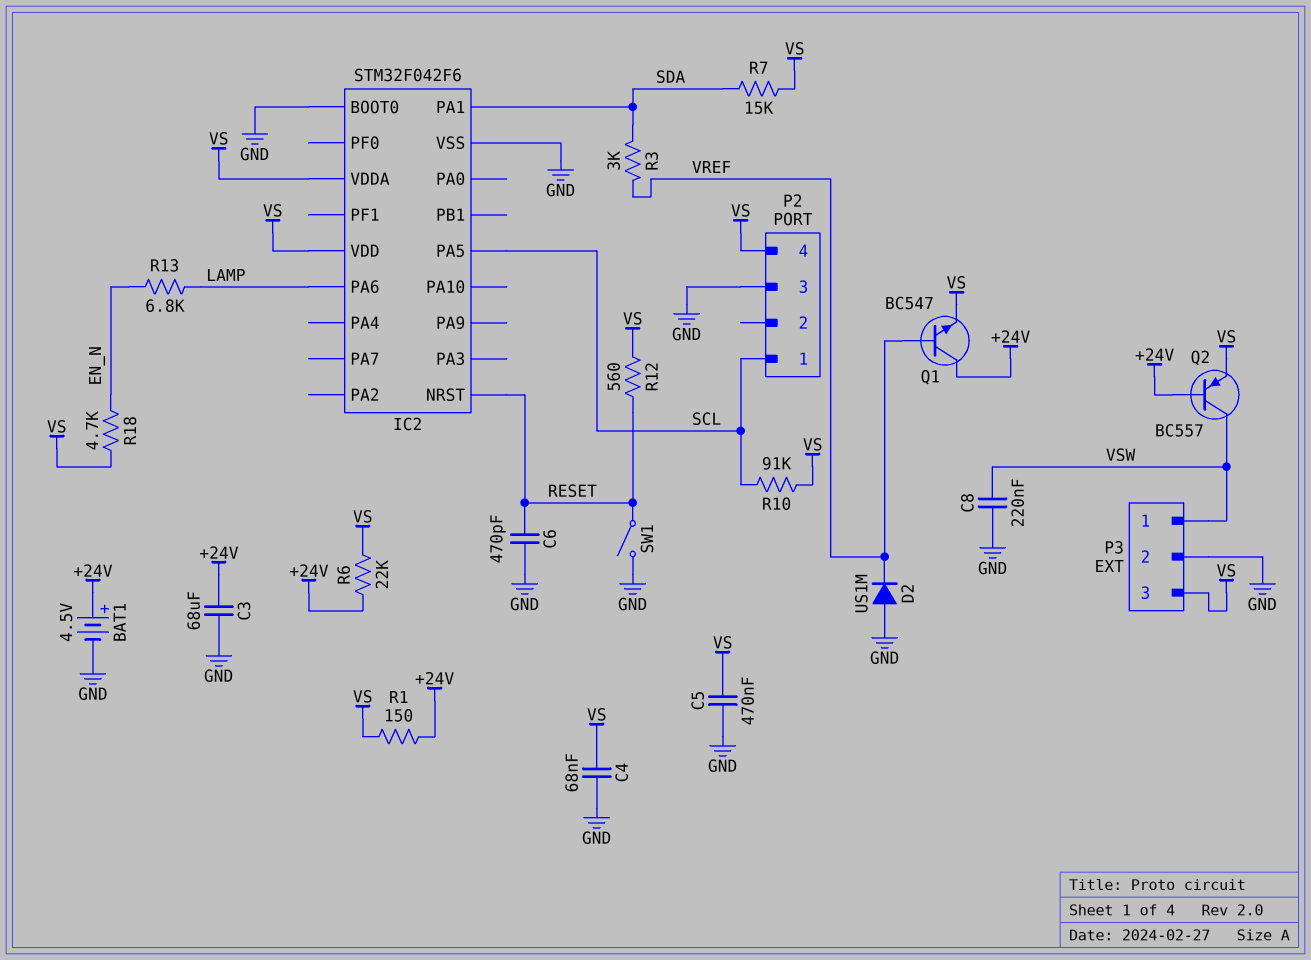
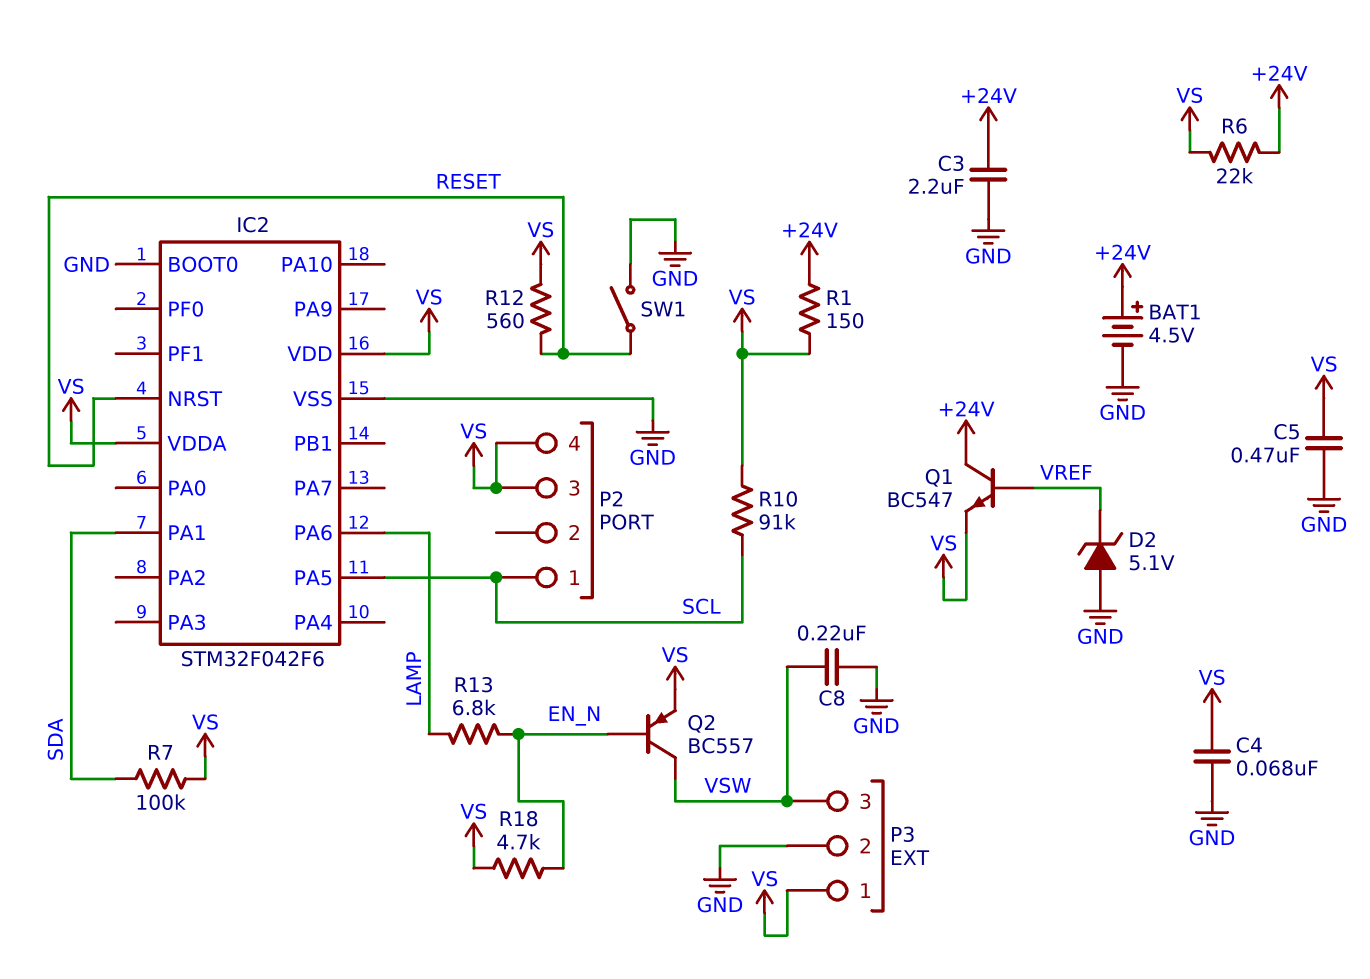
C3: 68uF (+24V, GND) -> 2.2uF (+24V, GND)
C6: 470pF (GND, RESET) -> none
D2: diode US1M (A GND, K VREF) -> zener 5.1V (A GND, K VREF)
P2 pin 3: GND -> VS
P3 pin 1: VSW -> VS
P3 pin 3: VS -> VSW
Q2: PNP BC557 (B +24V, C VSW, E VS) -> PNP BC557 (B EN_N, C VSW, E VS)
R3: 3k (SDA, VREF) -> none
R7: 15k (SDA, VS) -> 100k (SDA, VS)

